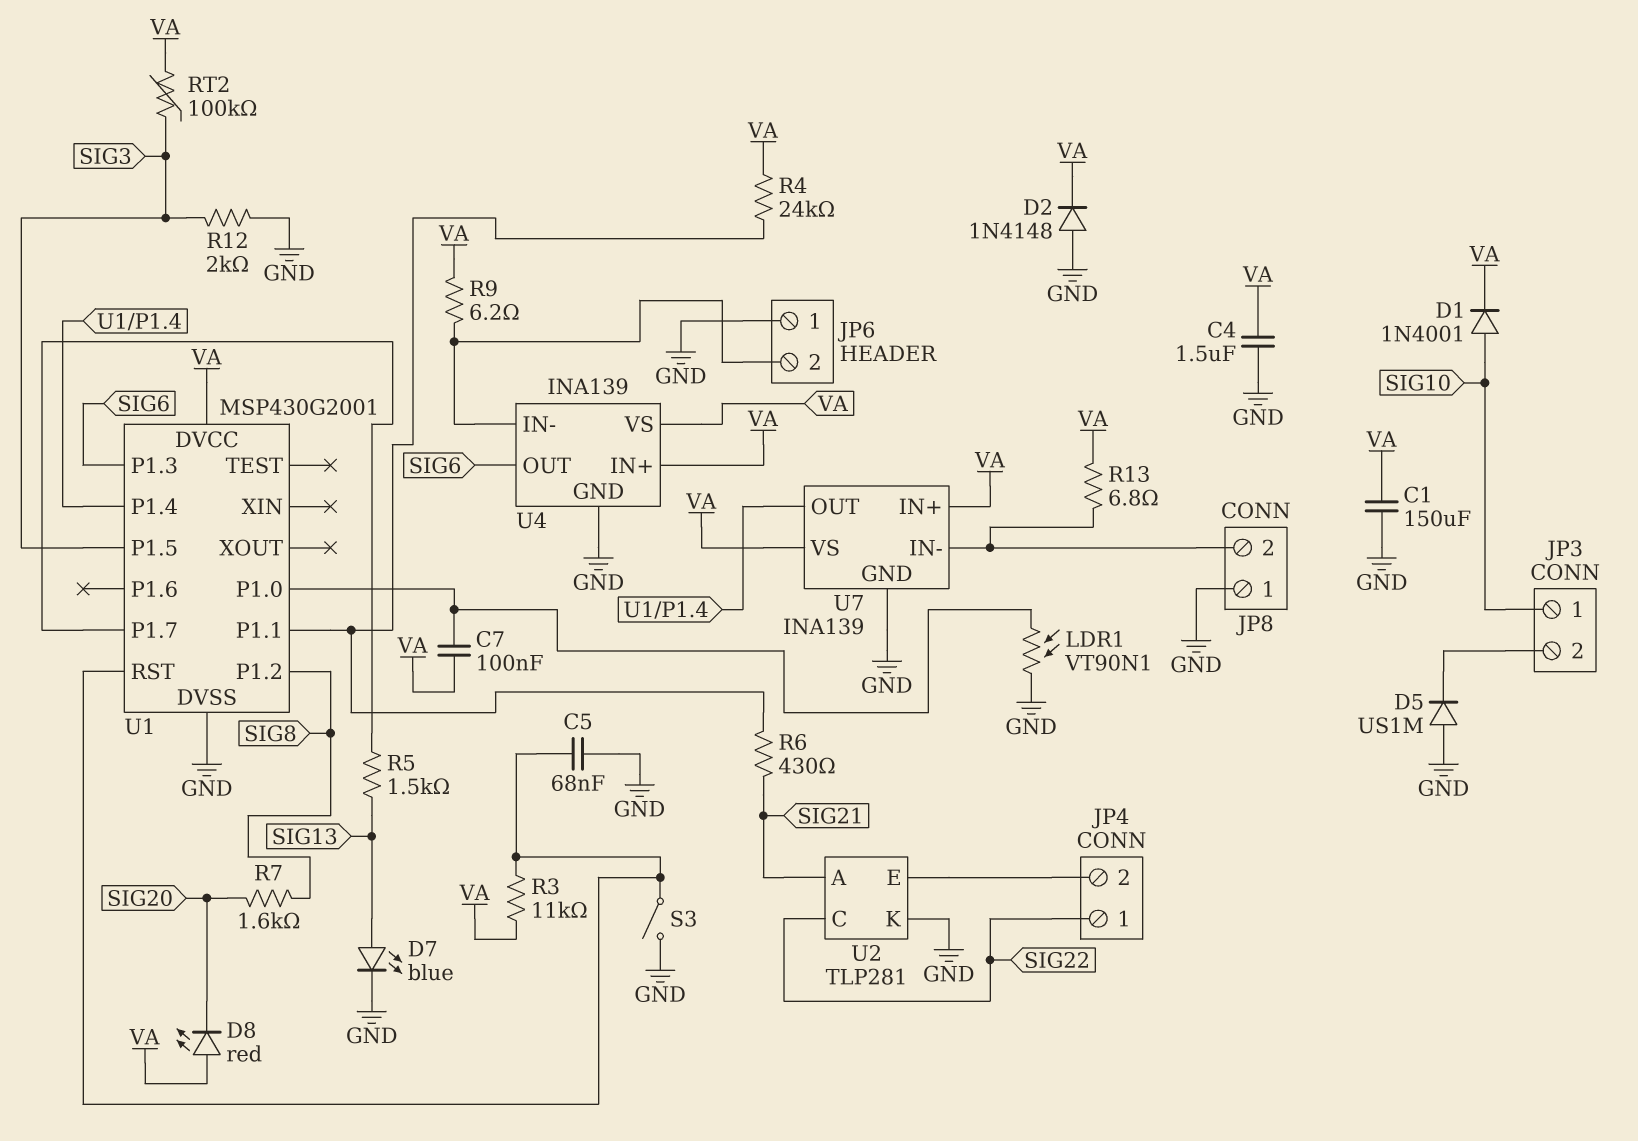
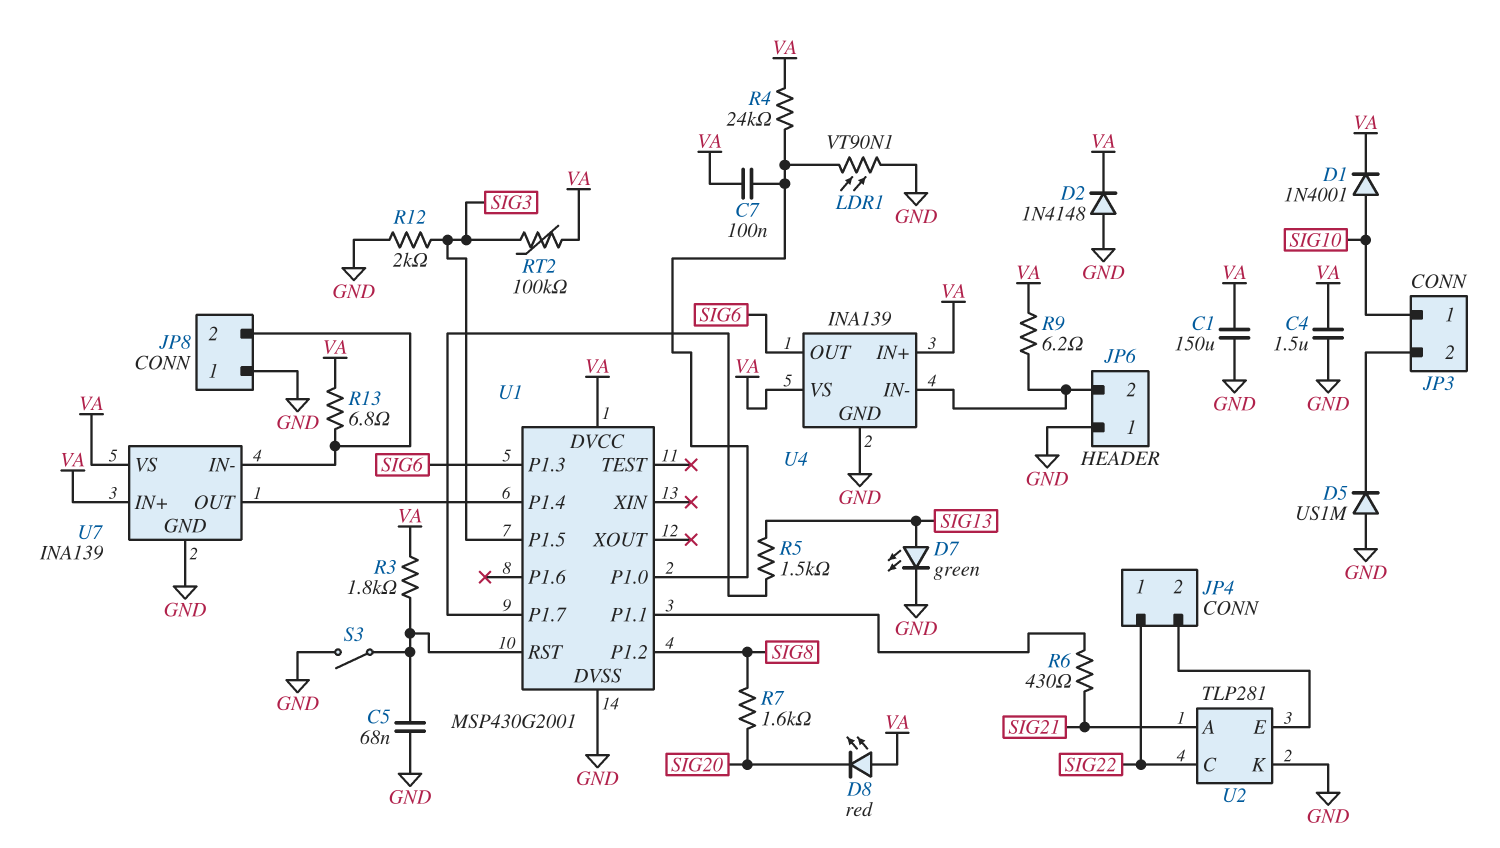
D7: LED blue (A SIG13, K GND) -> LED green (A SIG13, K GND)
R3: 11k (U1/RST, VA) -> 1.8k (U1/RST, VA)
R4: 24k (U1/P1.1, VA) -> 24k (U1/P1.0, VA)

